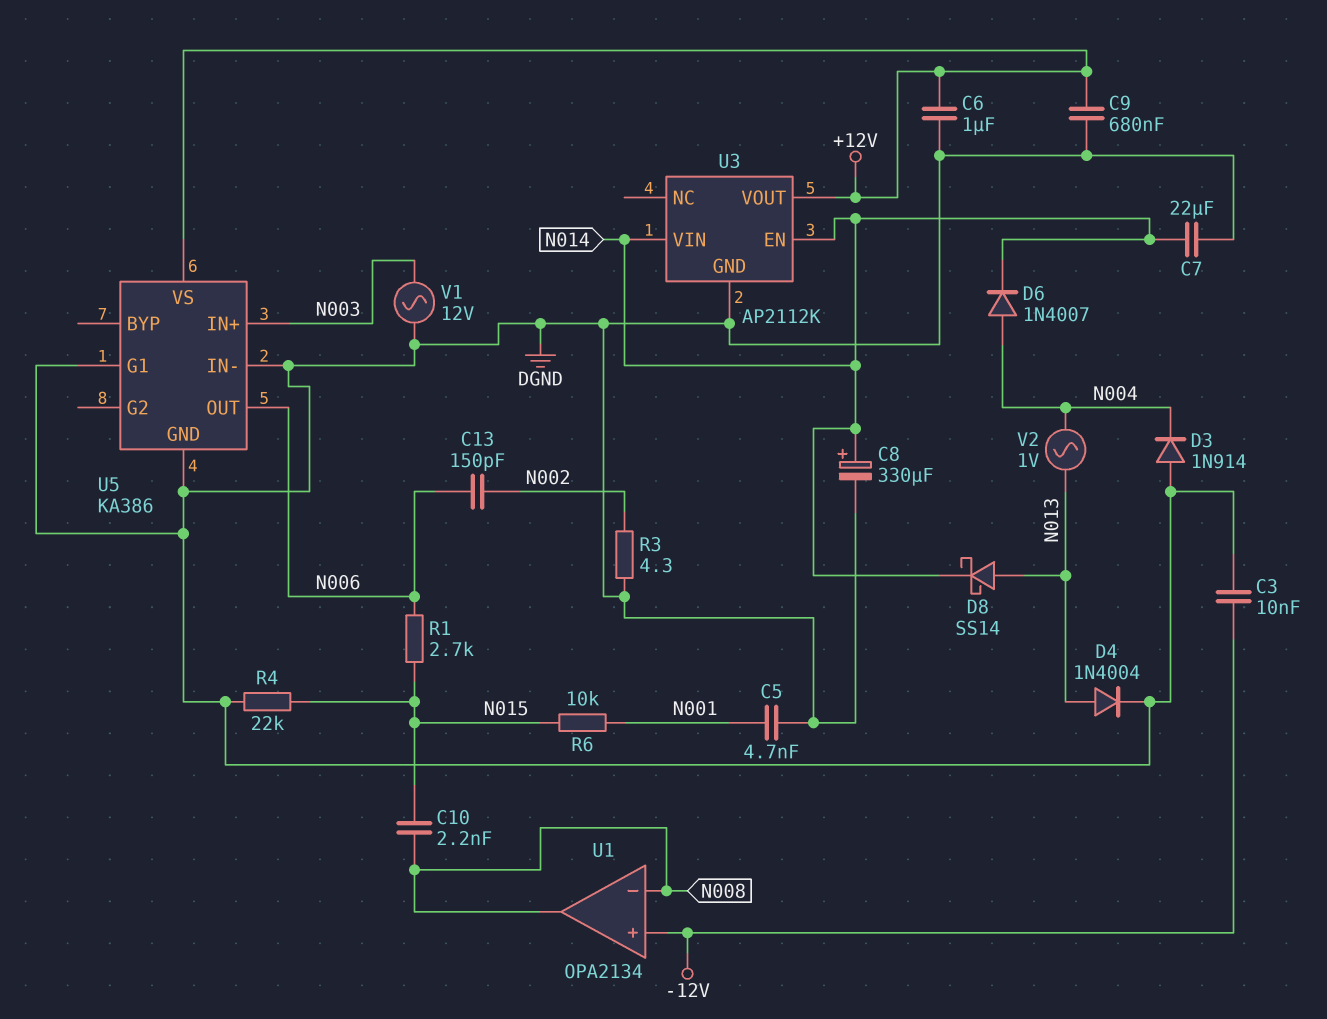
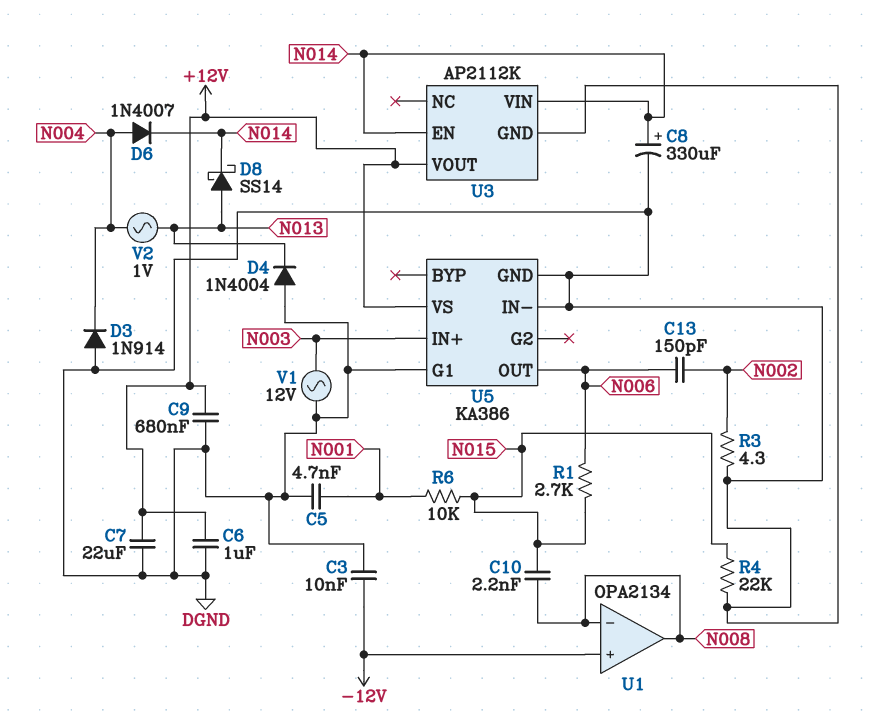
C7: 22uF (DGND, N014) -> 22uF (+12V, DGND)
D4: diode 1N4004 (A N013, K DGND) -> diode 1N4004 (A DGND, K N013)

